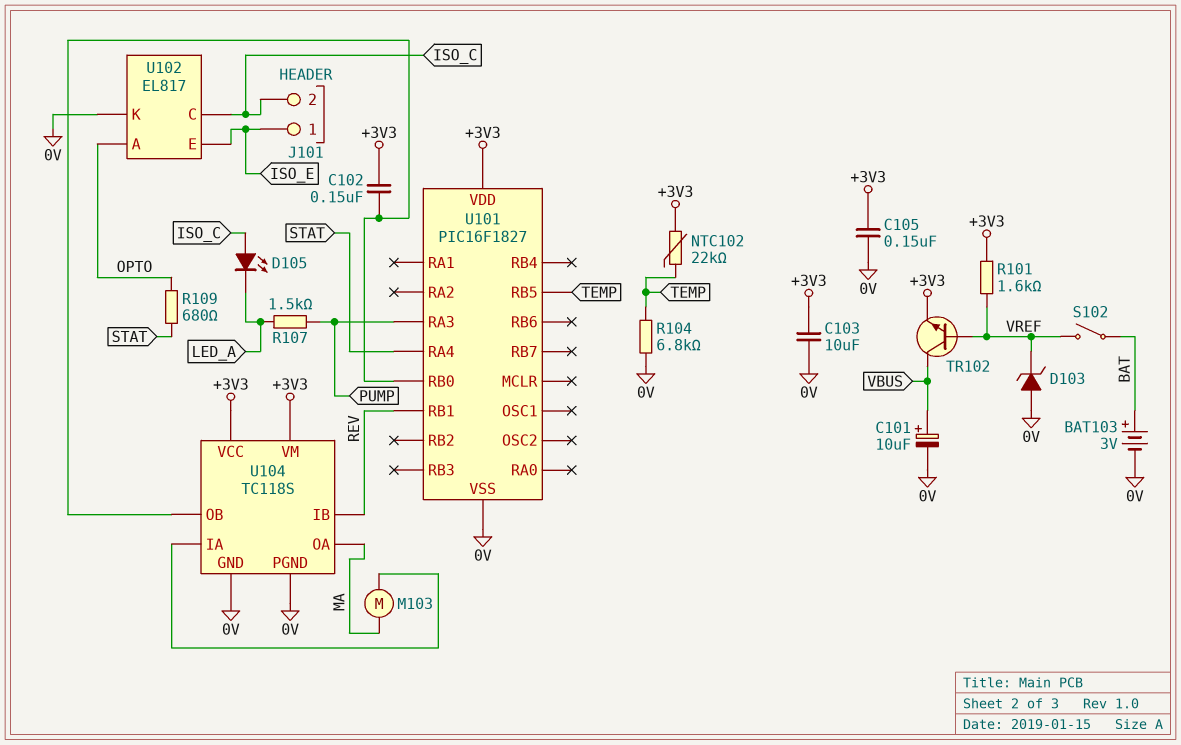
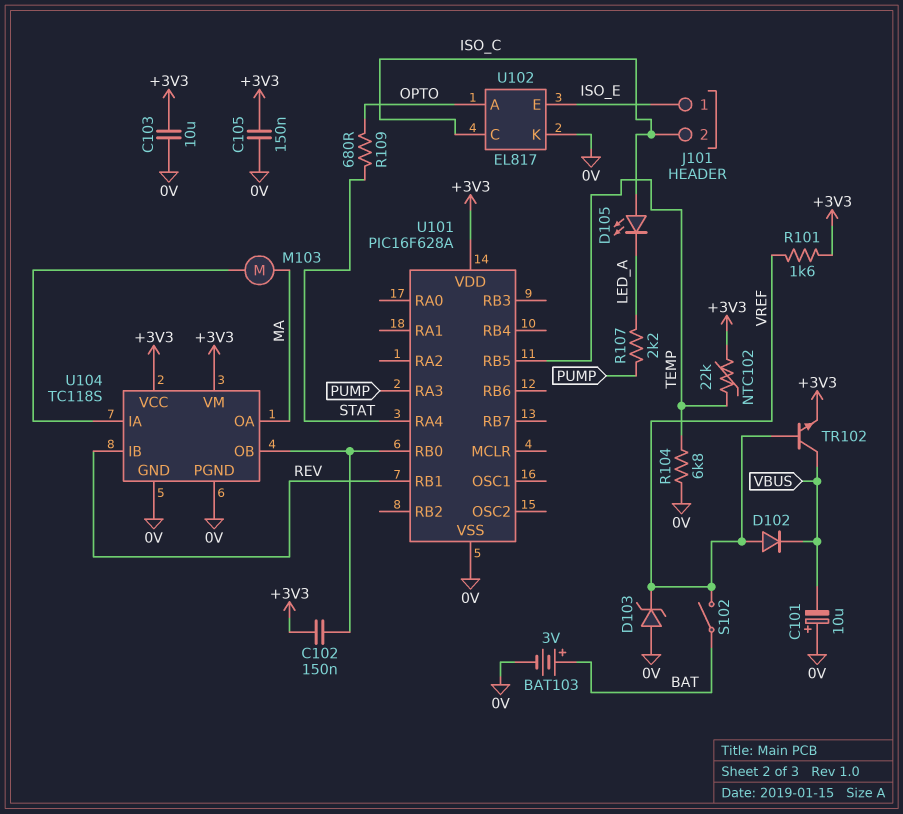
C101: 10uF (plus VBUS, minus 0V) -> 10uF (plus 0V, minus VBUS)
D102: none -> diode (A VREF, K VBUS)
R107: 1.5k (LED_A, PUMP) -> 2.2k (LED_A, PUMP)
U101: PIC16F1827 -> PIC16F628A

